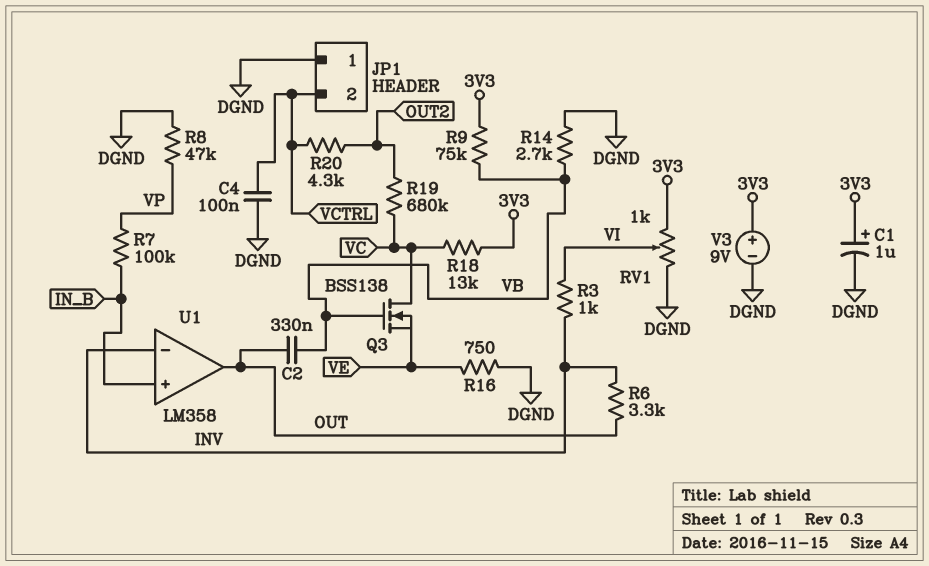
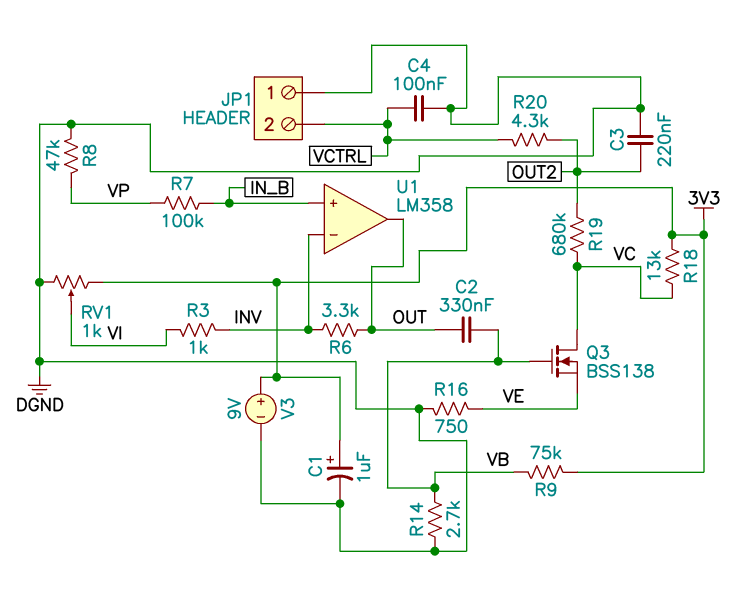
C3: none -> 220nF (DGND, OUT2)

